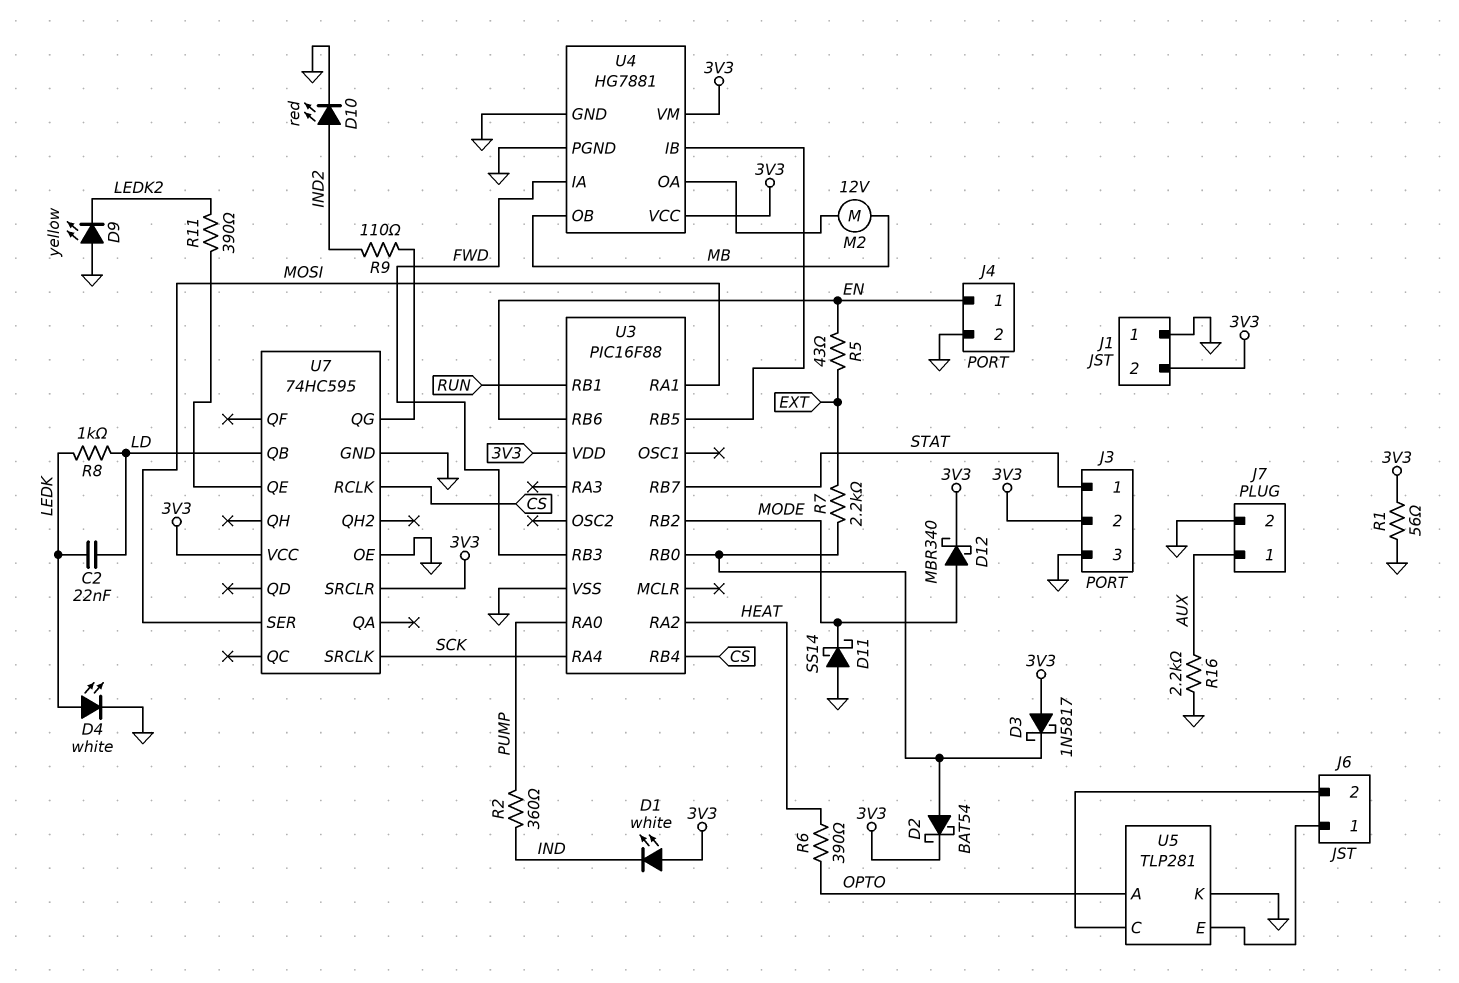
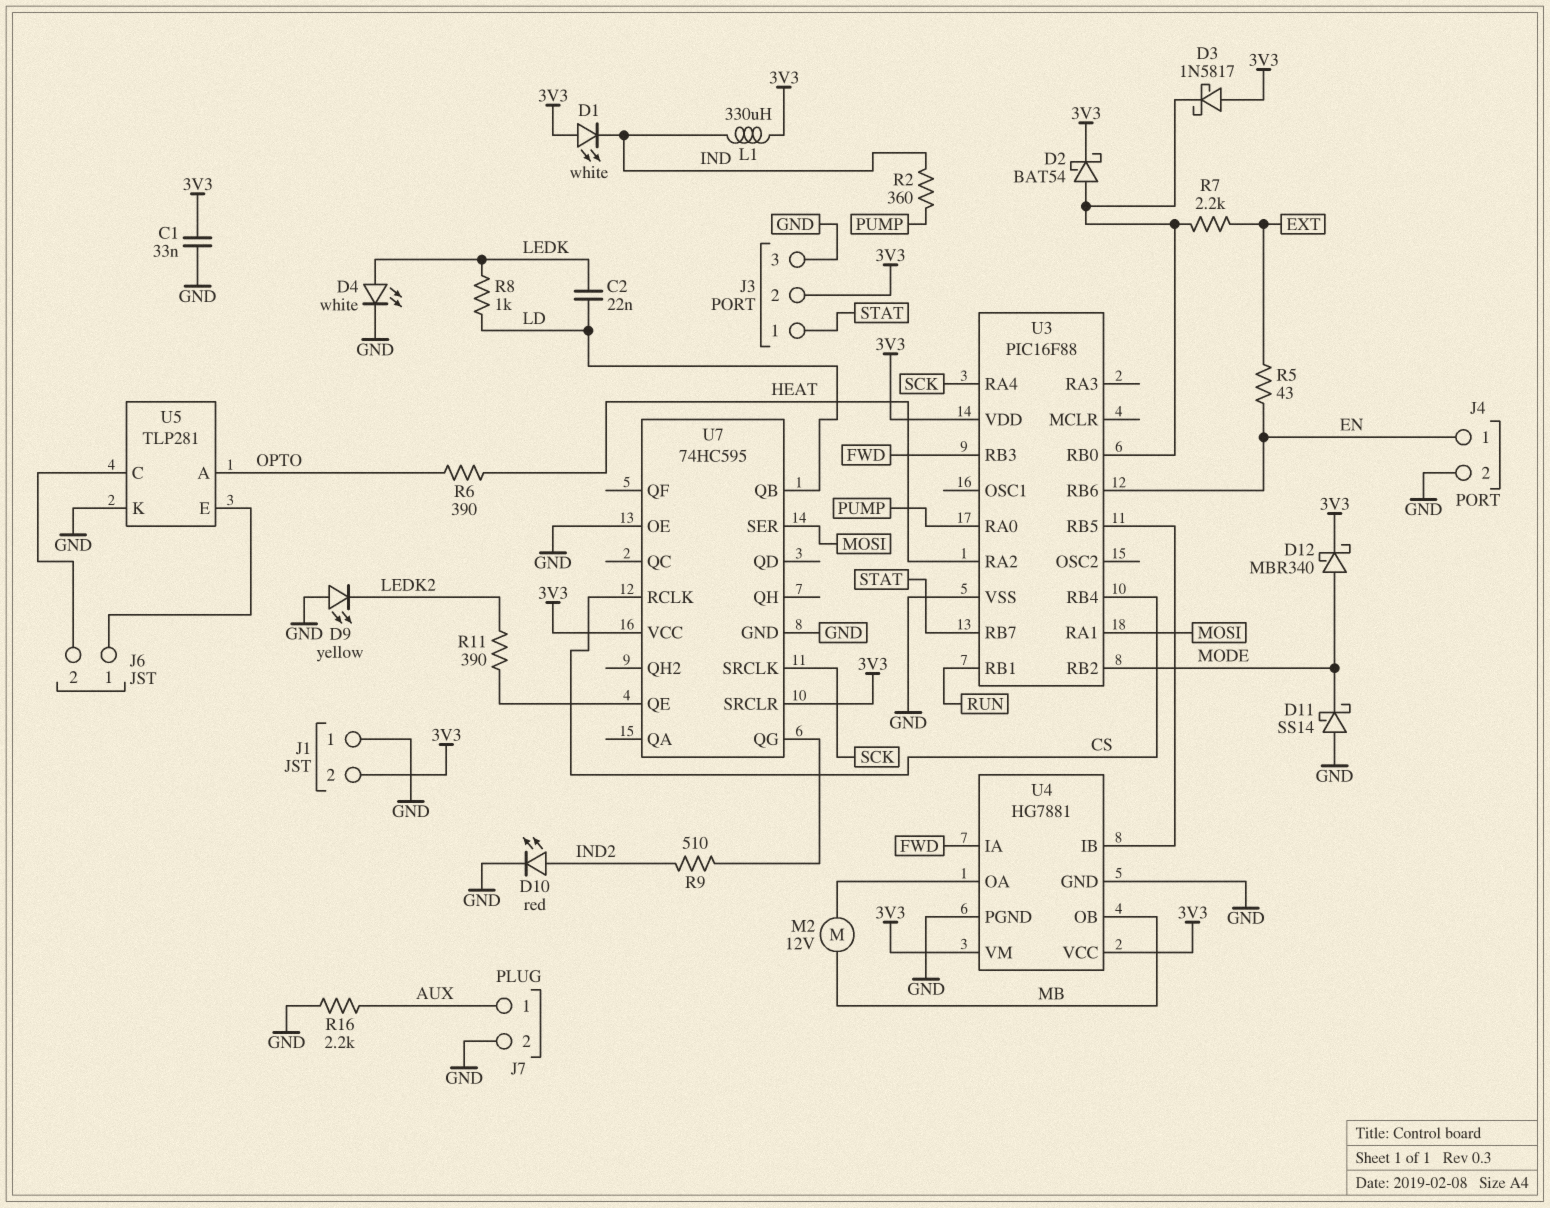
C1: none -> 33nF (3V3, GND)
L1: none -> 330uH (3V3, IND)
R1: 56 (3V3, GND) -> none
R9: 110 (IND2, U7/QG) -> 510 (IND2, U7/QG)

